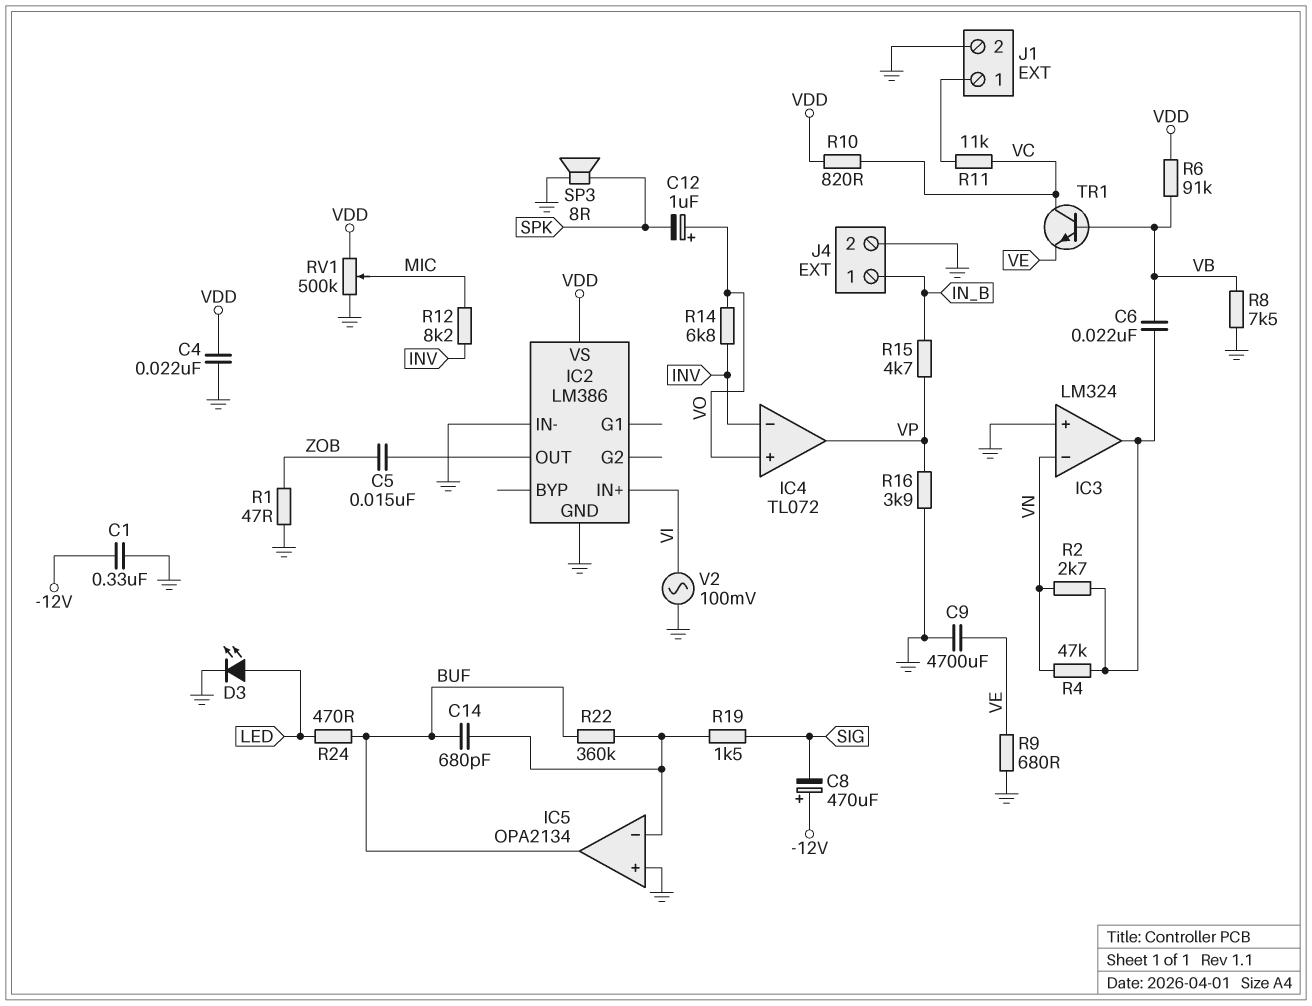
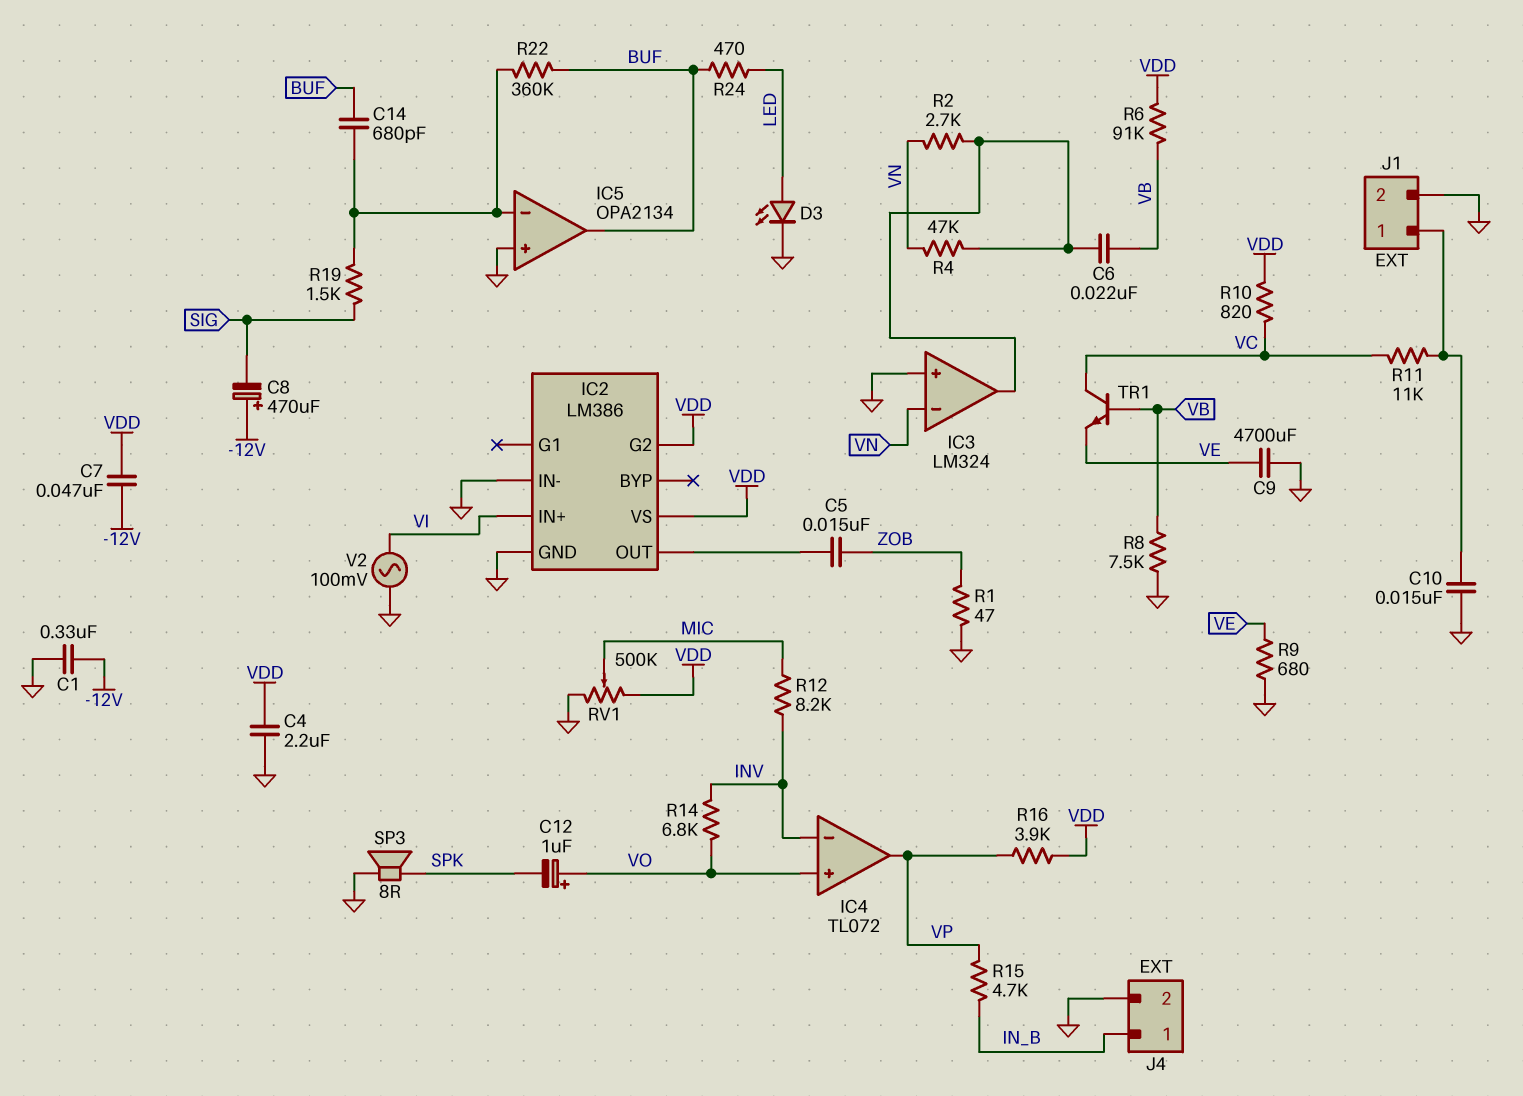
C4: 22nF (GND, VDD) -> 2.2uF (GND, VDD)
C7: none -> 47nF (-12V, VDD)
C10: none -> 15nF (GND, J1/1)
IC2 pin G2: none -> VDD
R16: 3.9k (GND, VP) -> 3.9k (VDD, VP)

